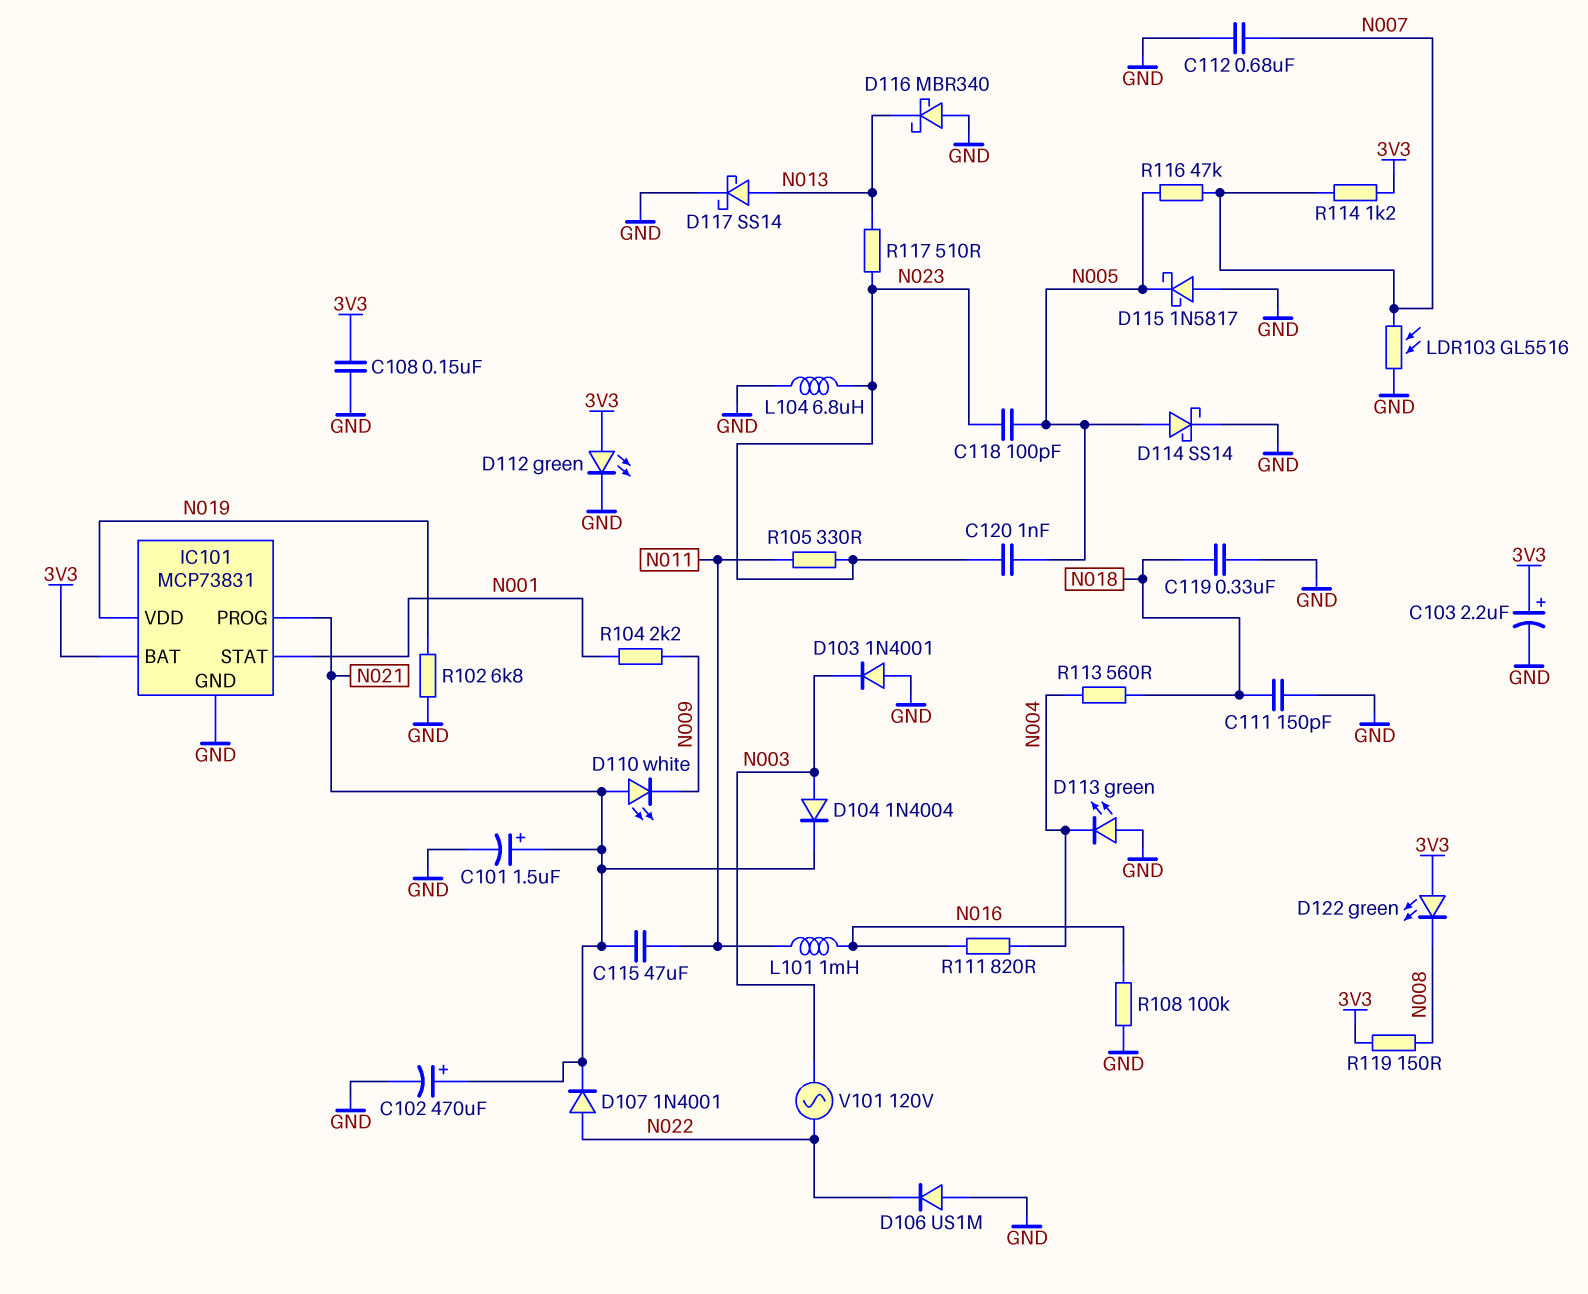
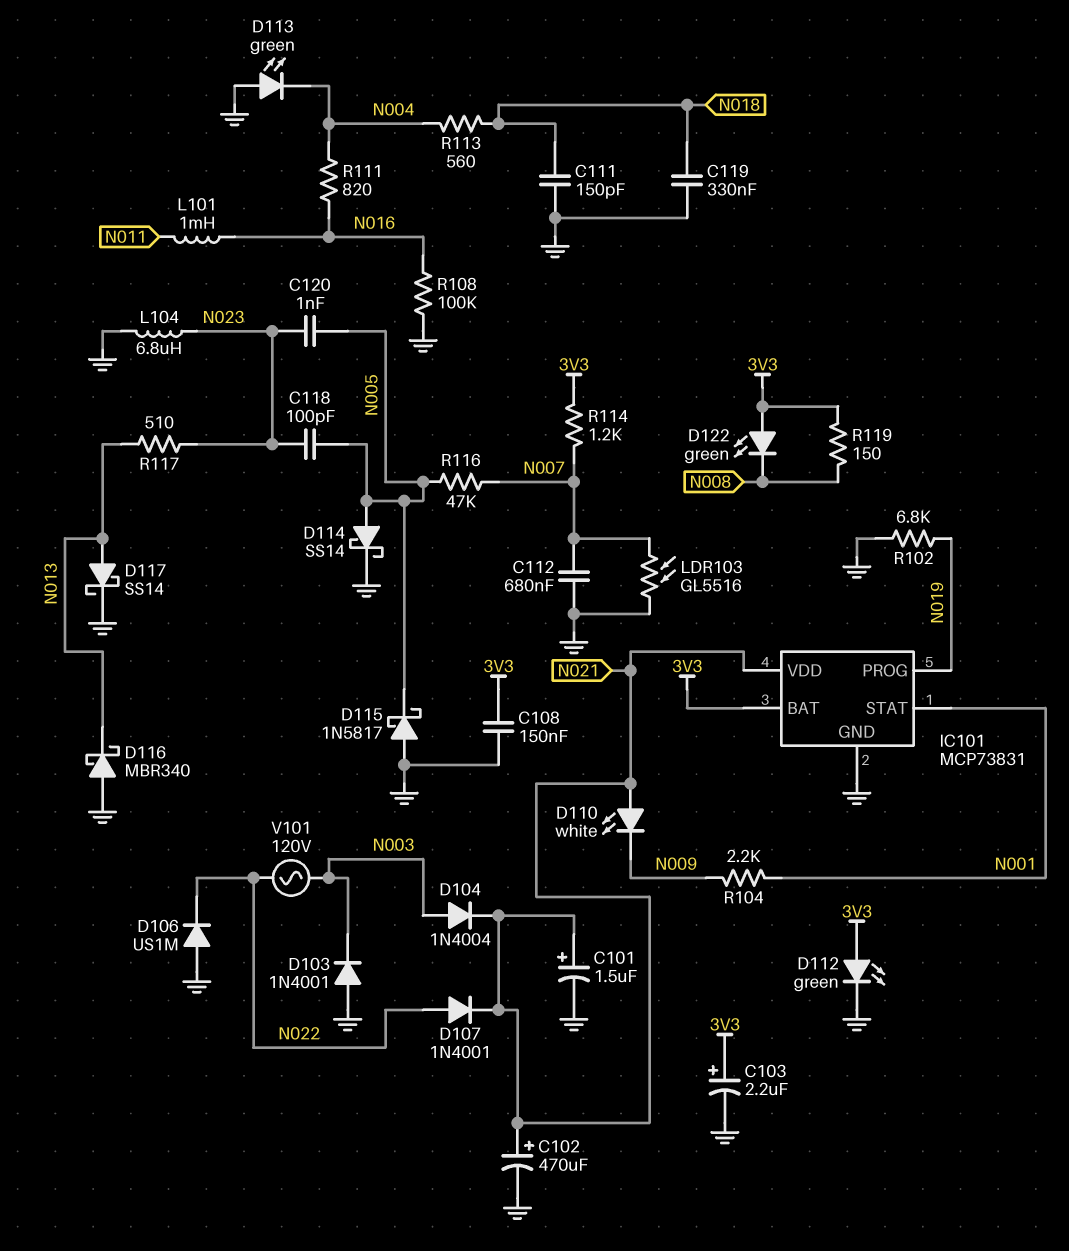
C115: 47uF (N011, N021) -> none
IC101 pin PROG: N021 -> N019
IC101 pin VDD: N019 -> N021
R105: 330 (N011, N023) -> none

